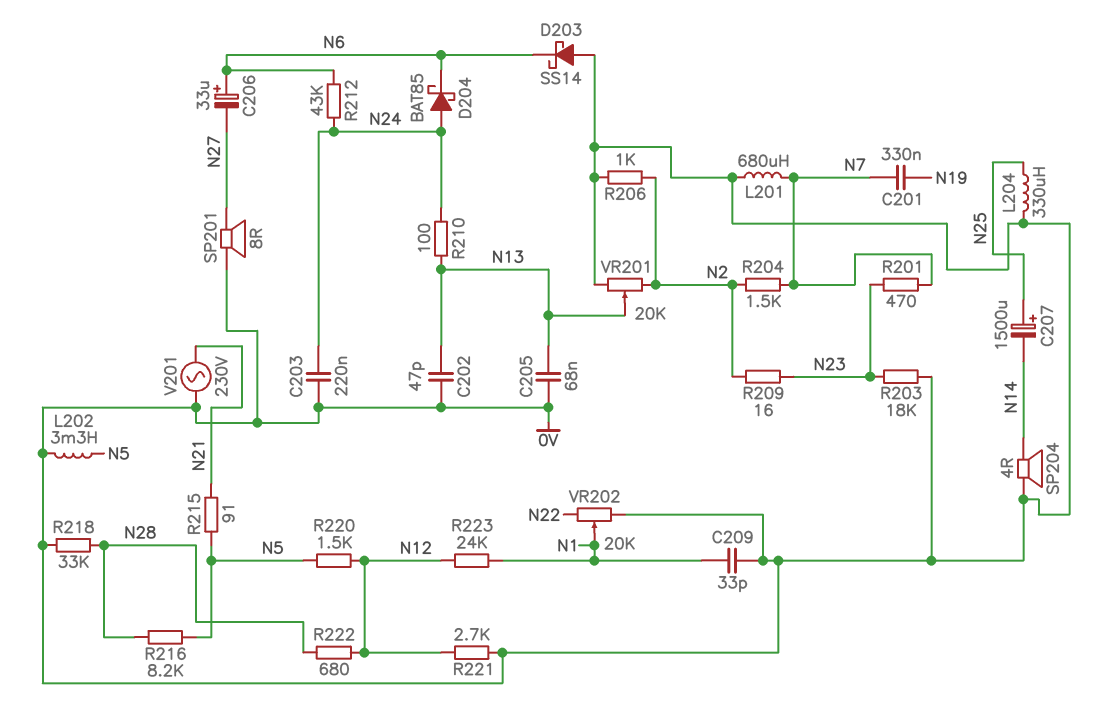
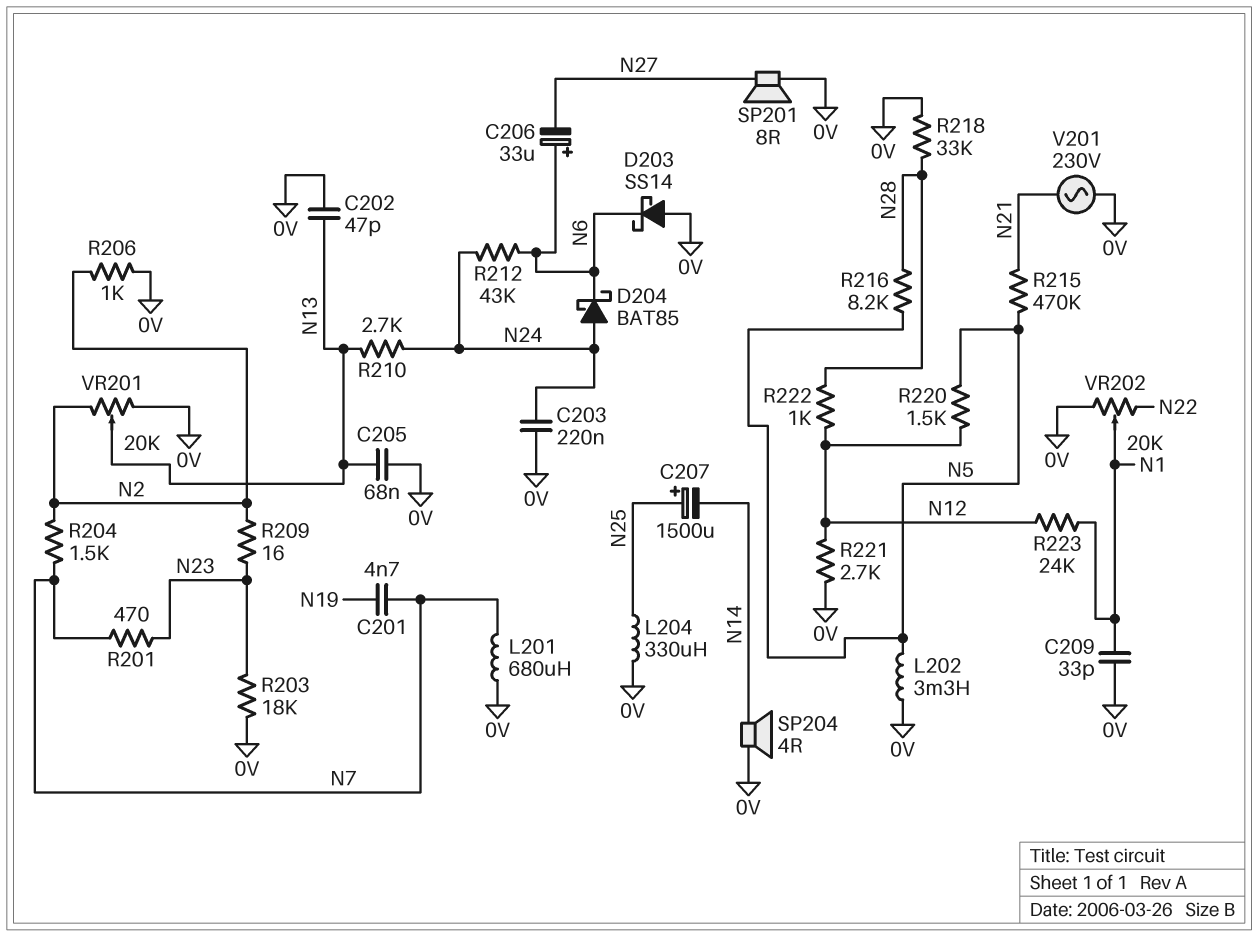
C201: 330nF (N7, N19) -> 4.7nF (N7, N19)
R210: 100 (N13, N24) -> 2.7k (N13, N24)
R215: 91 (N5, N21) -> 470k (N5, N21)
R222: 680 (N12, N28) -> 1k (N12, N28)

